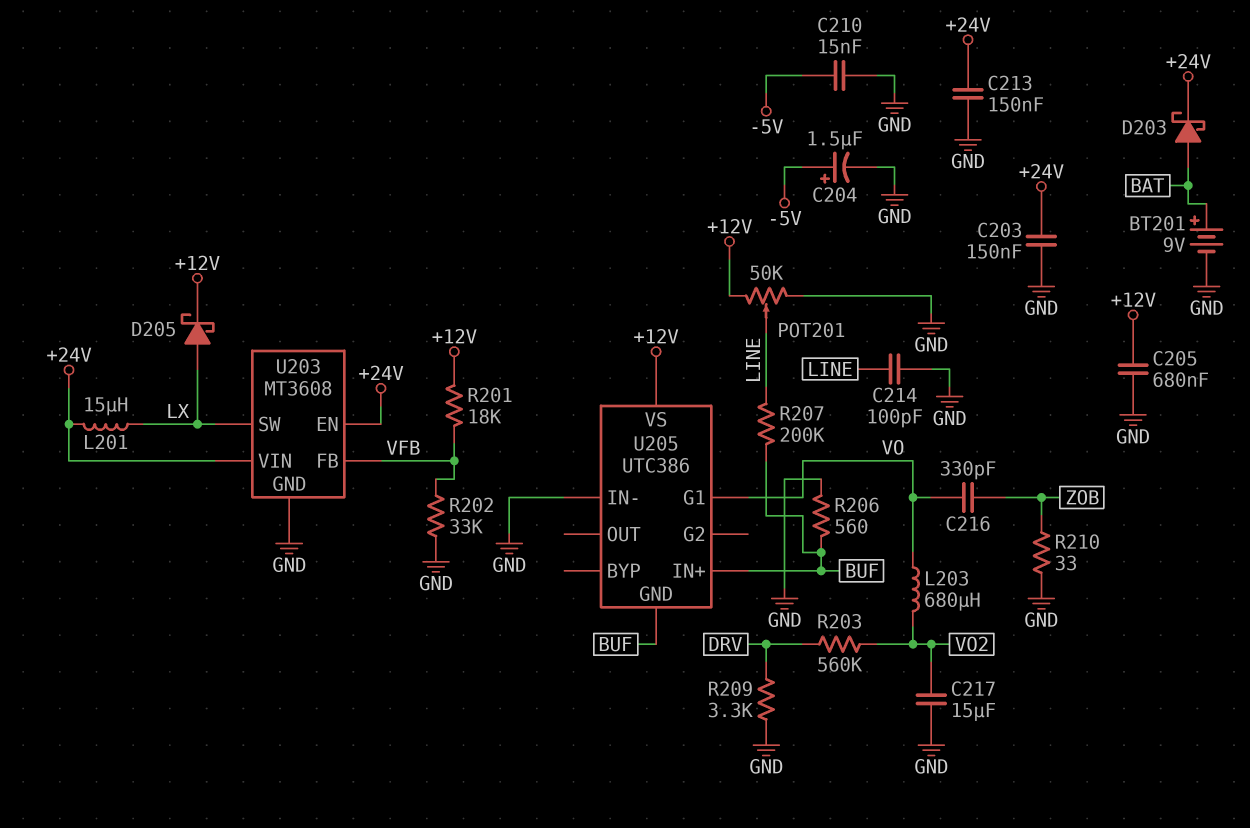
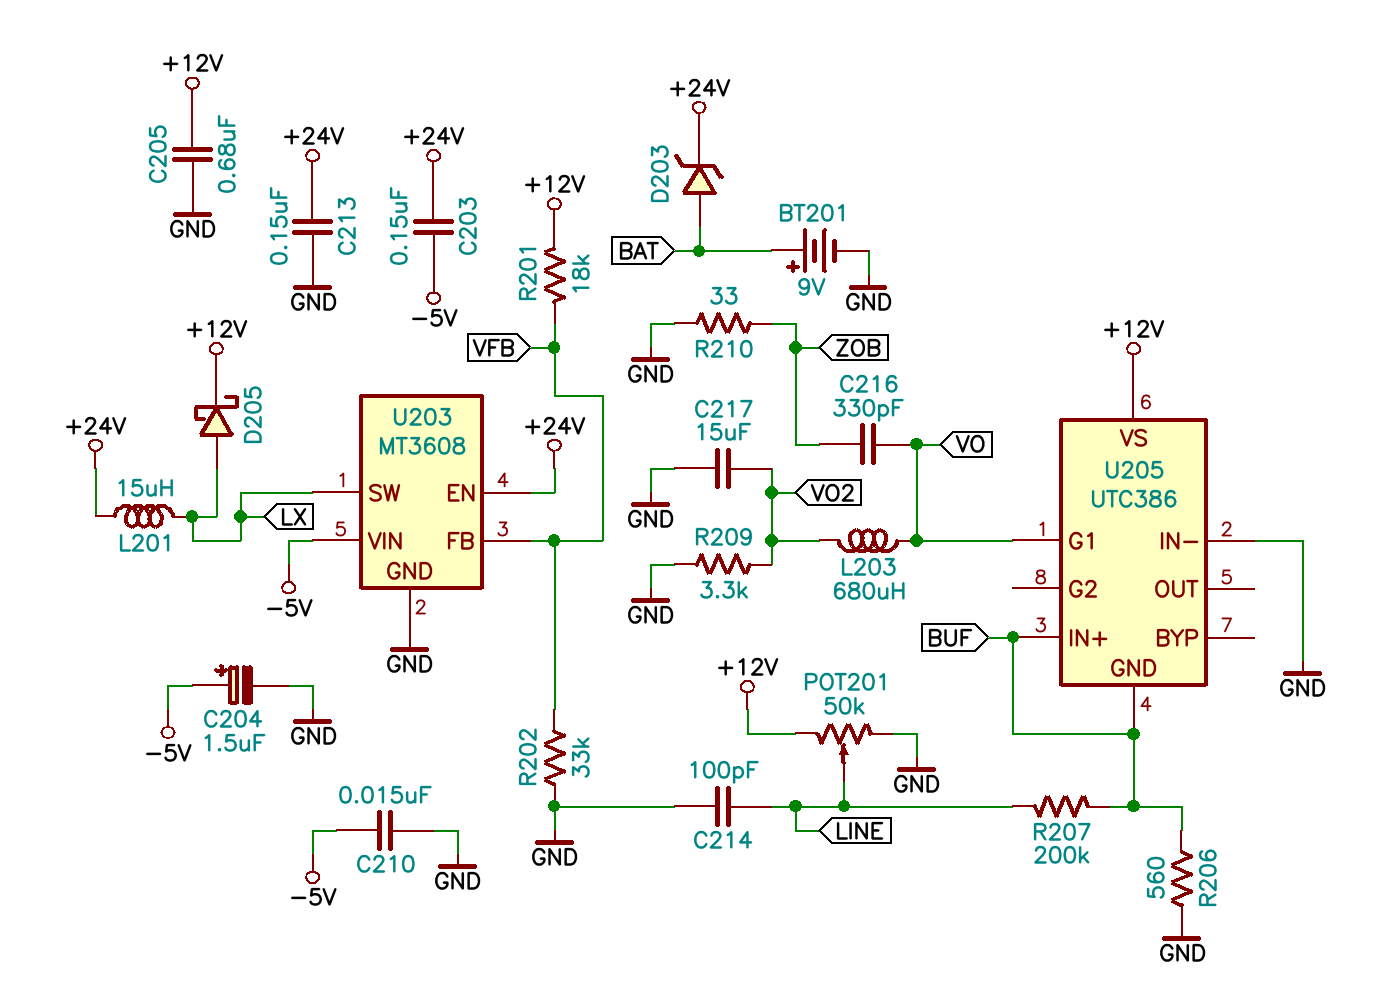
C203: 150nF (+24V, GND) -> 150nF (+24V, -5V)
D203: schottky (A BAT, K +24V) -> zener (A BAT, K +24V)
R203: 560k (DRV, VO2) -> none
R209: 3.3k (DRV, GND) -> 3.3k (GND, VO2)
U203 pin VIN: +24V -> -5V

